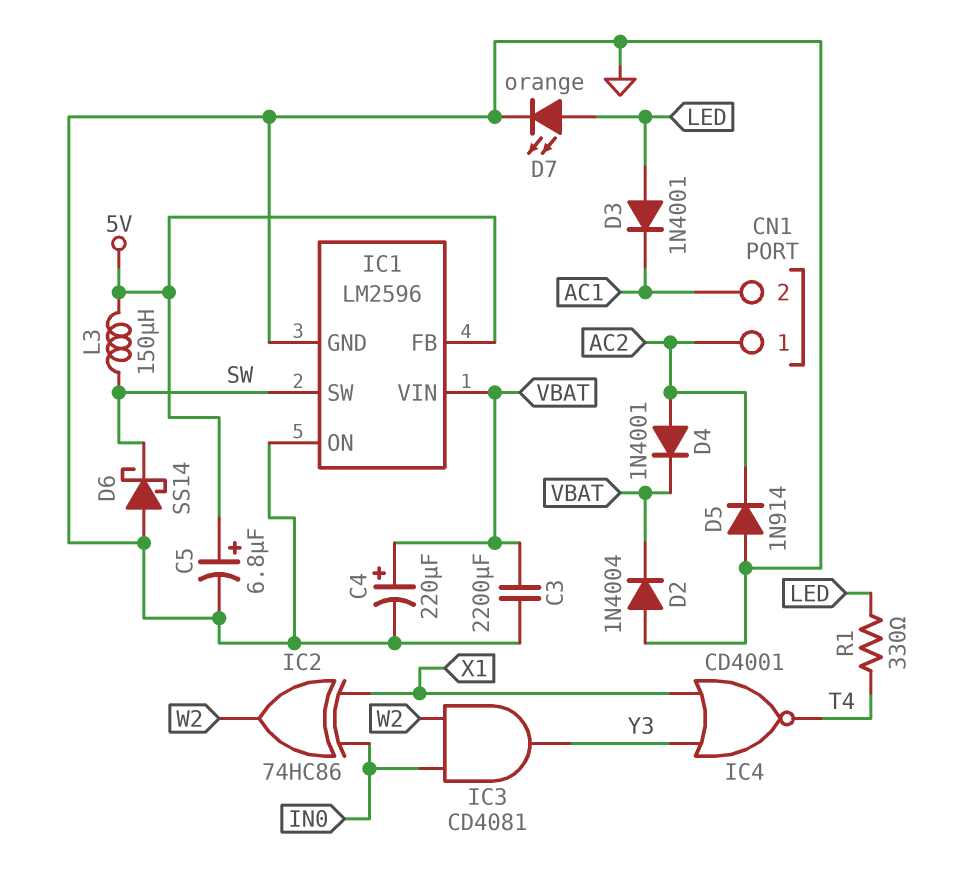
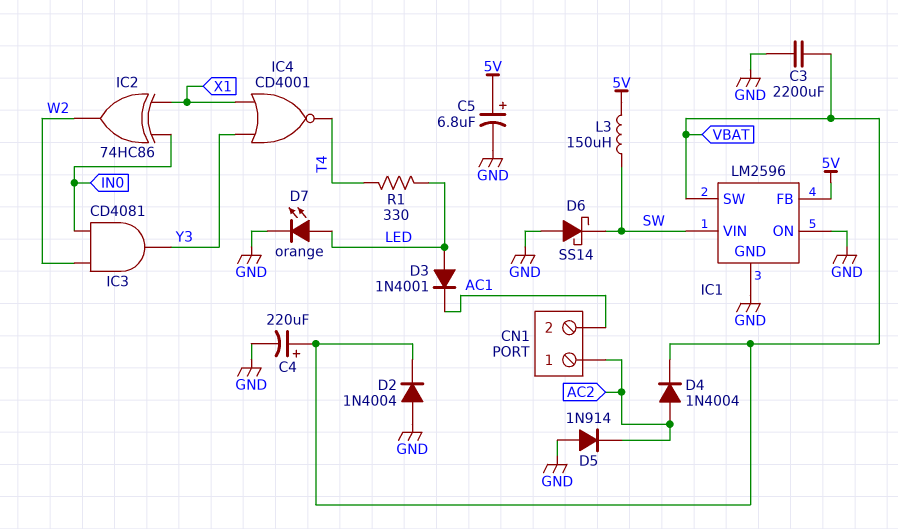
D4: diode 1N4001 (A AC2, K VBAT) -> diode 1N4004 (A AC2, K VBAT)
IC1 pin SW: SW -> VBAT
IC1 pin VIN: VBAT -> SW

